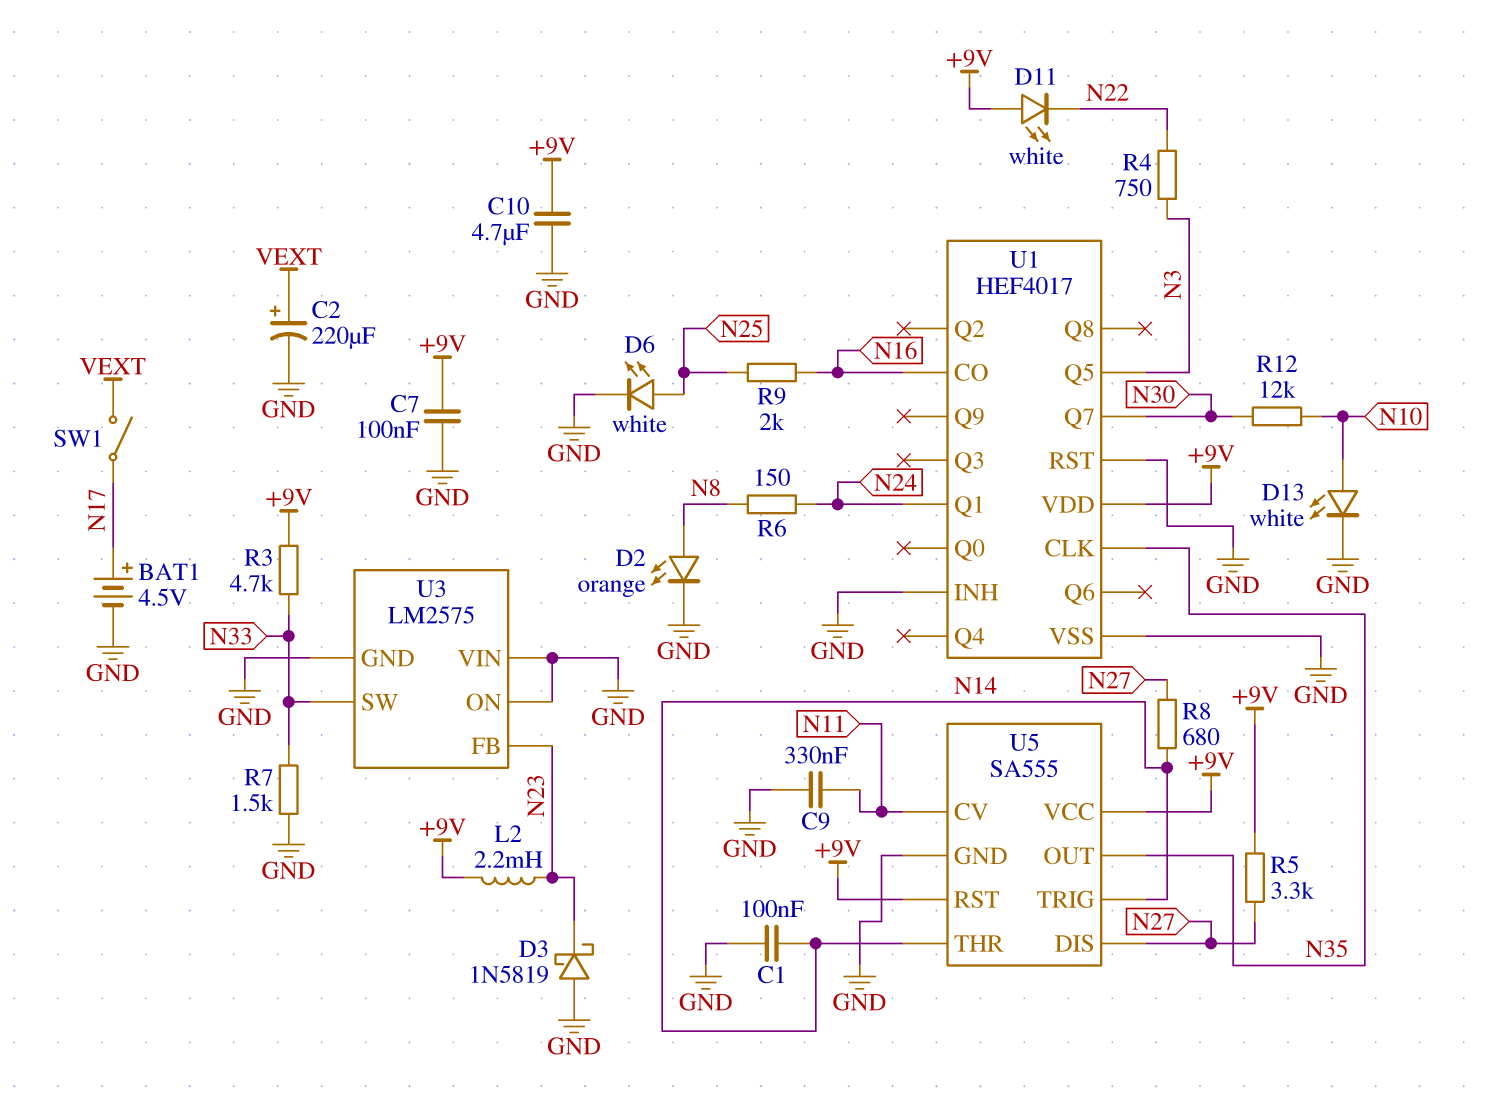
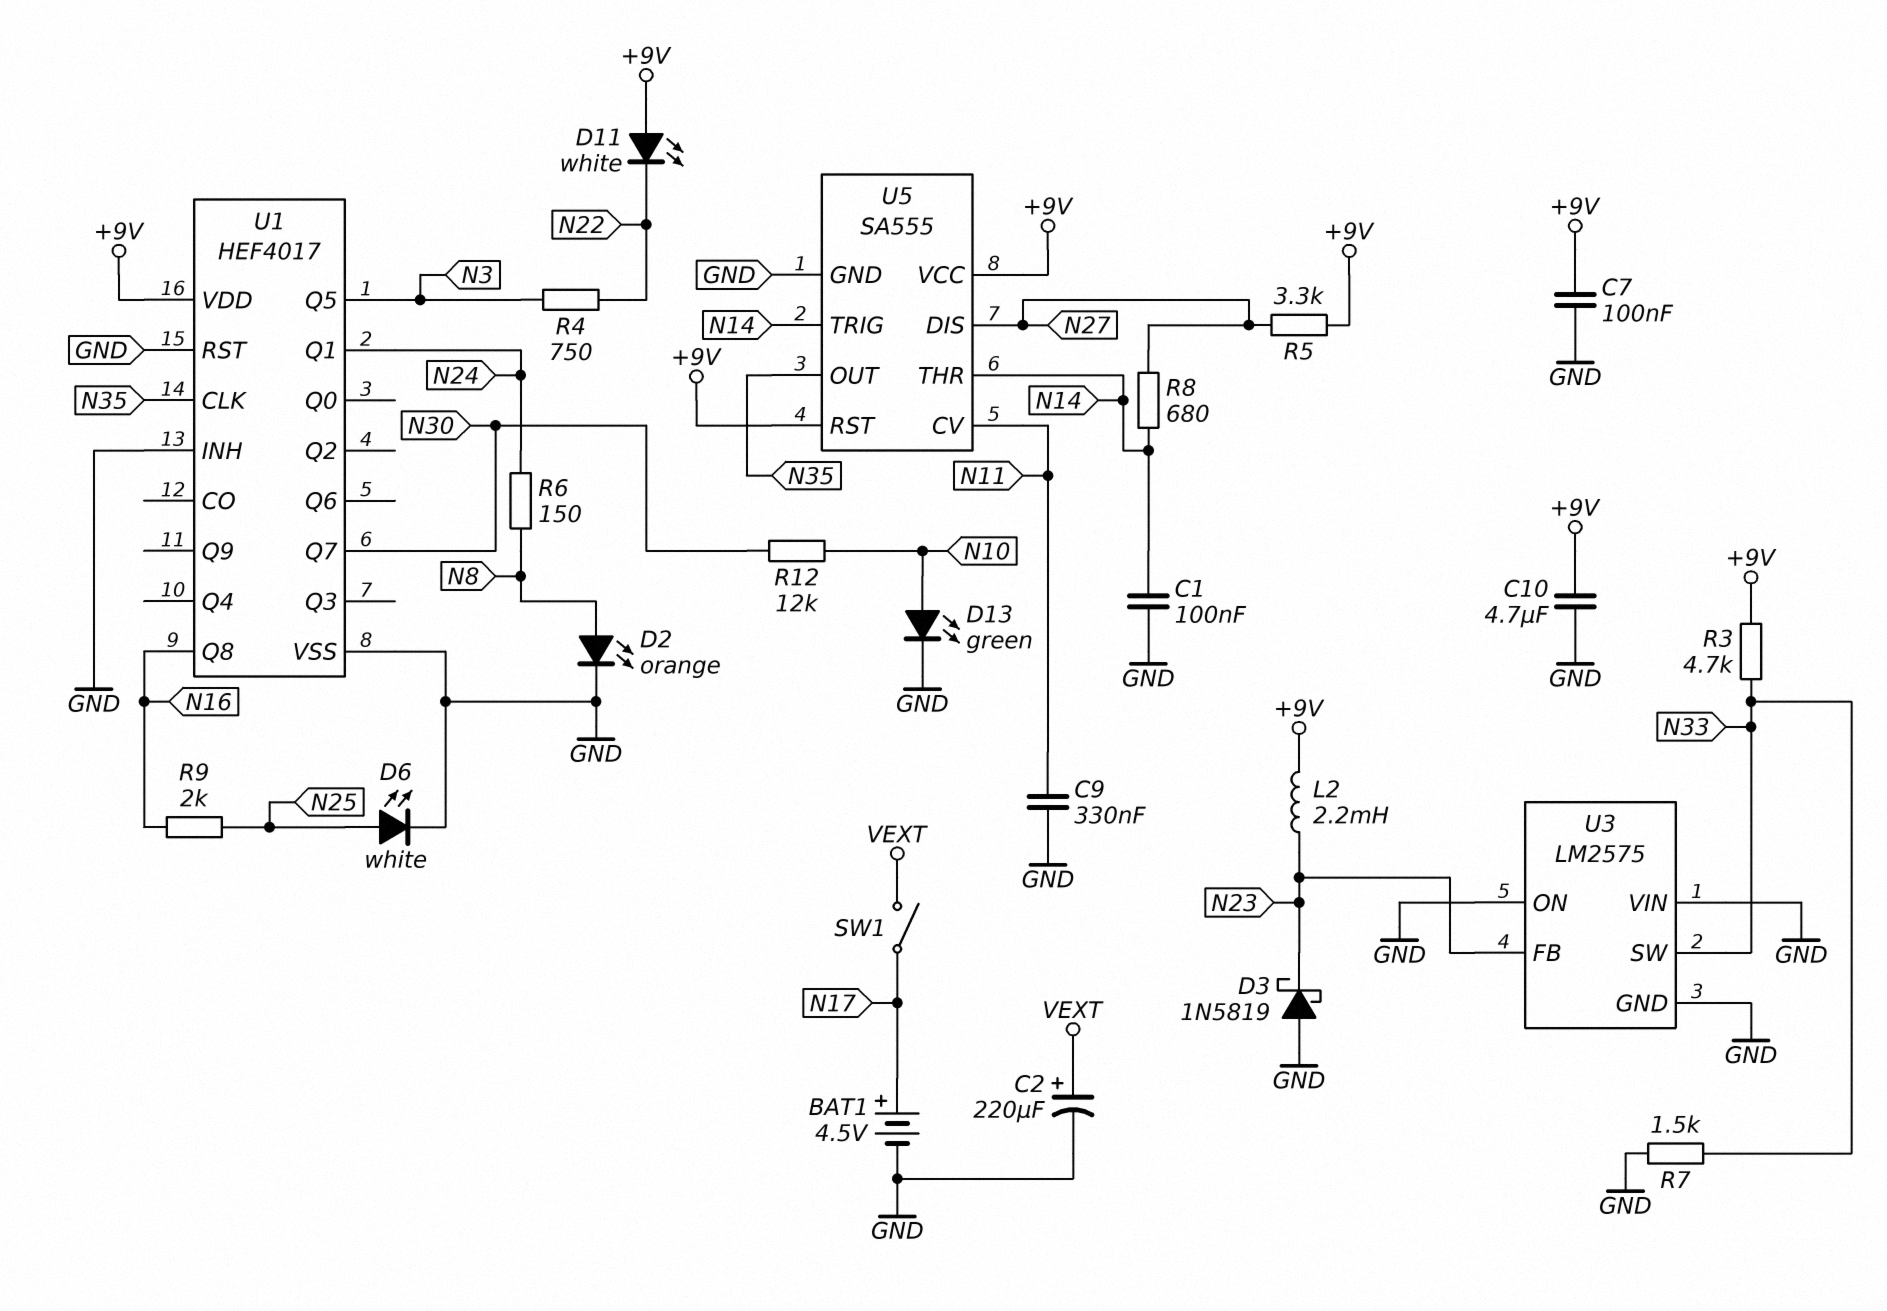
D13: LED white (A N10, K GND) -> LED green (A N10, K GND)
U1 pin CO: N16 -> none
U1 pin Q8: none -> N16

